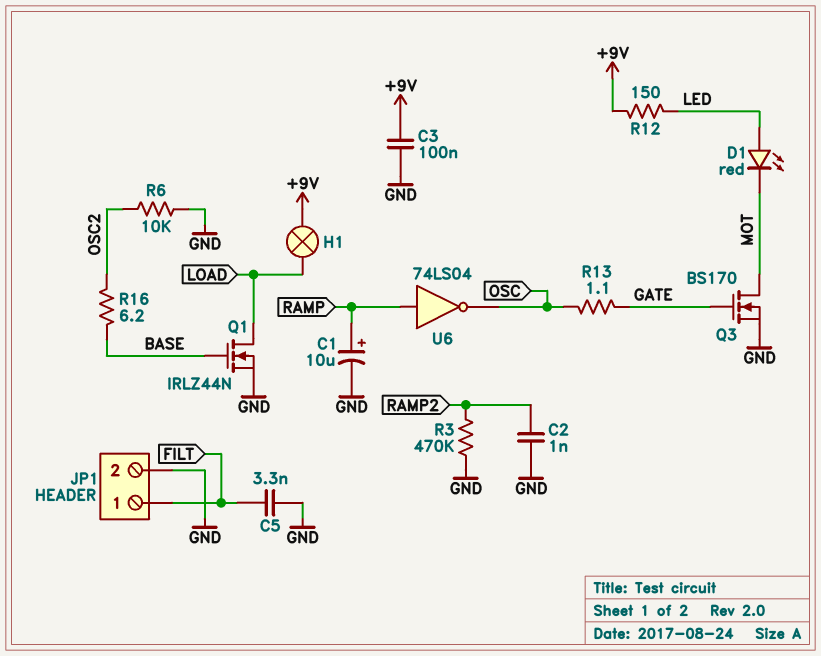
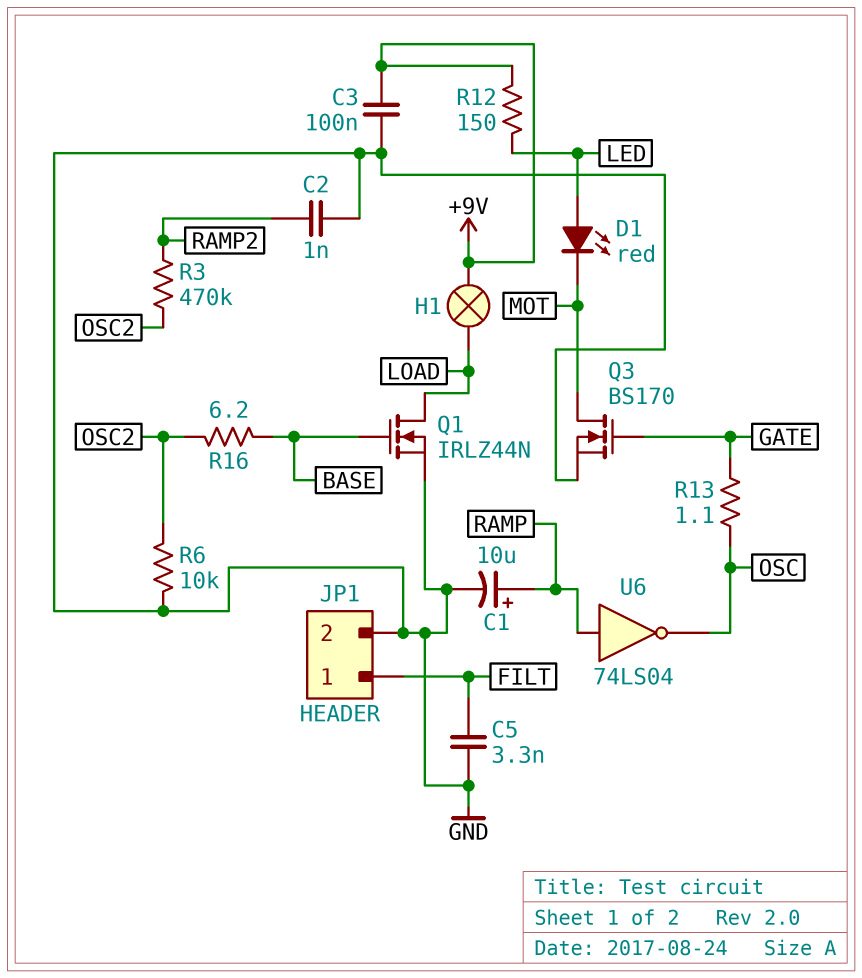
R3: 470k (GND, RAMP2) -> 470k (OSC2, RAMP2)

